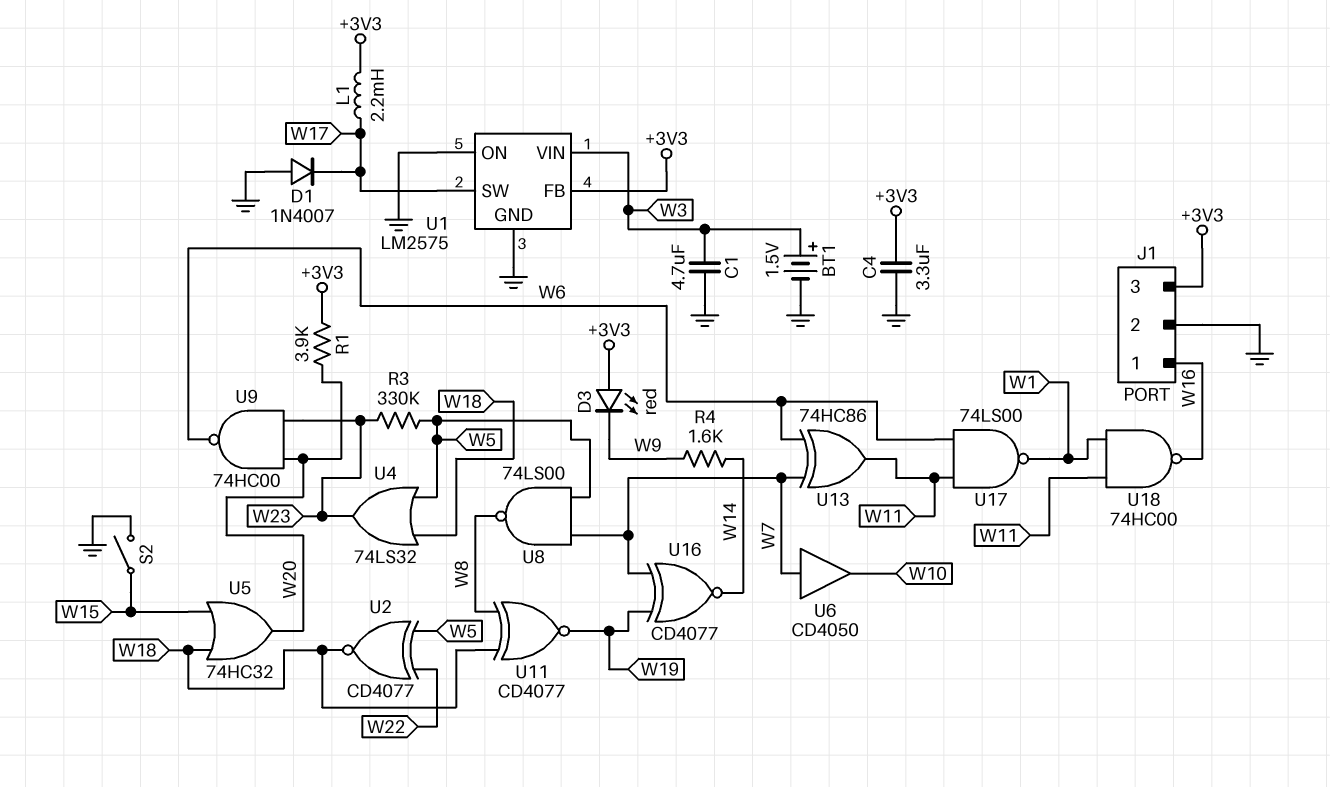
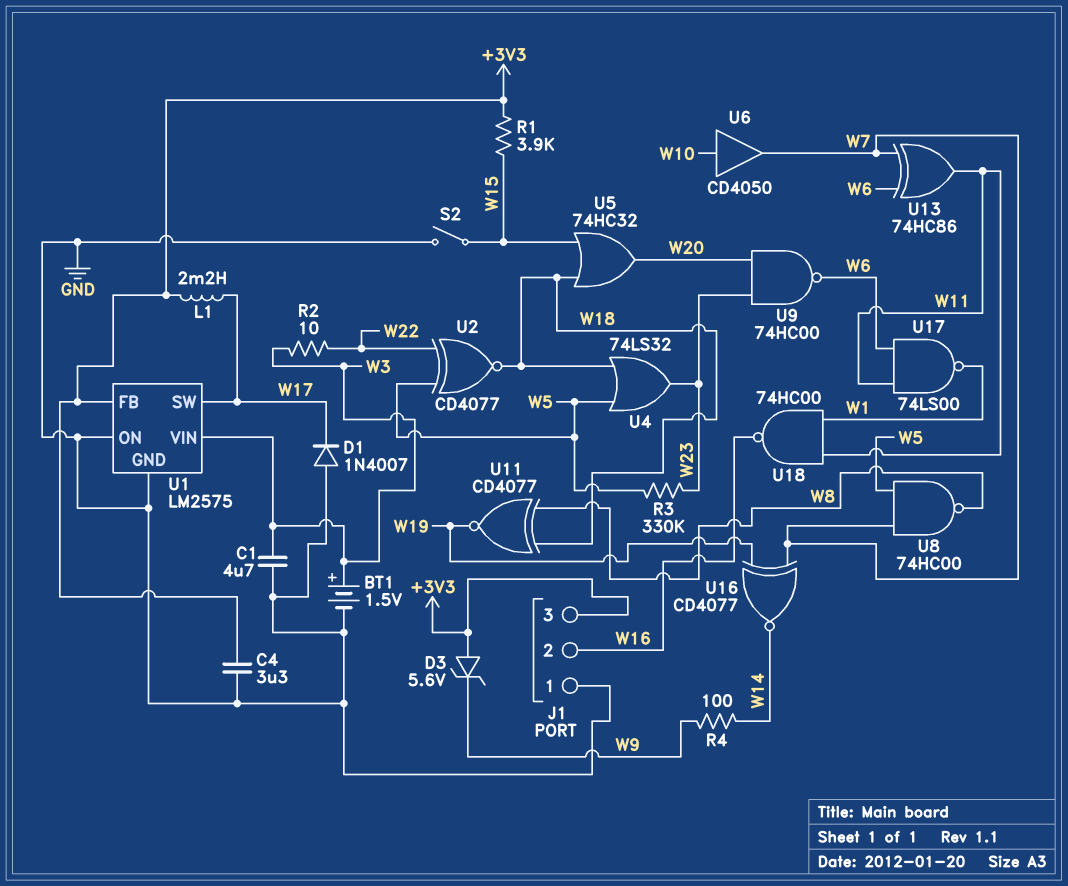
D3: LED red (A +3V3, K W9) -> zener 5.6V (A +3V3, K W9)
J1 pin 1: W16 -> GND
J1 pin 2: GND -> W16
R1: 3.9k (+3V3, W20) -> 3.9k (+3V3, W15)
R2: none -> 10 (W3, W22)
R4: 1.6k (W9, W14) -> 100 (W9, W14)
U6: buffer CD4050 (in W7, out W10) -> buffer CD4050 (in W10, out W7)
U8: NAND 74LS00 (in W5, in W7, out W8) -> NAND 74HC00 (in W5, in W7, out W8)

